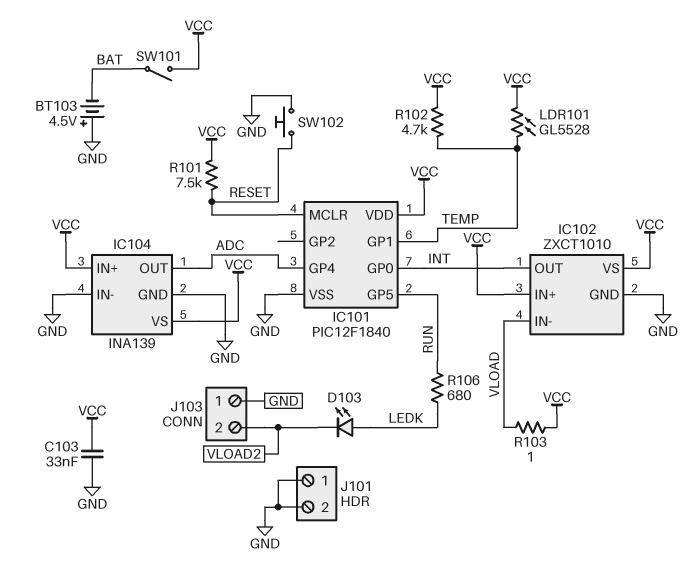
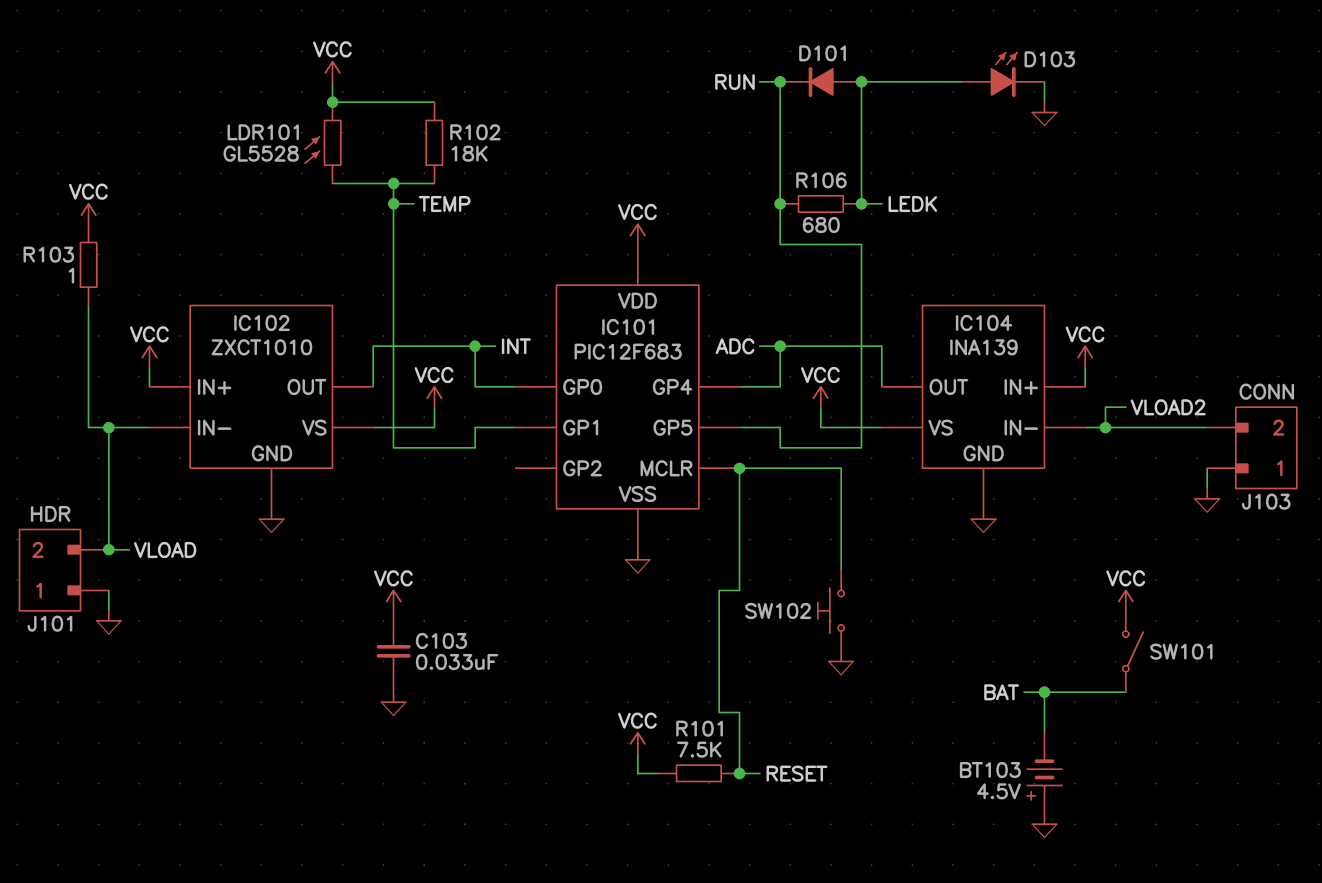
D101: none -> diode (A LEDK, K RUN)
D103: LED (A LEDK, K VLOAD2) -> LED (A LEDK, K GND)
IC101: PIC12F1840 -> PIC12F683
IC104 pin IN-: GND -> VLOAD2
J101 pin 2: GND -> VLOAD
R102: 4.7k (TEMP, VCC) -> 18k (TEMP, VCC)

